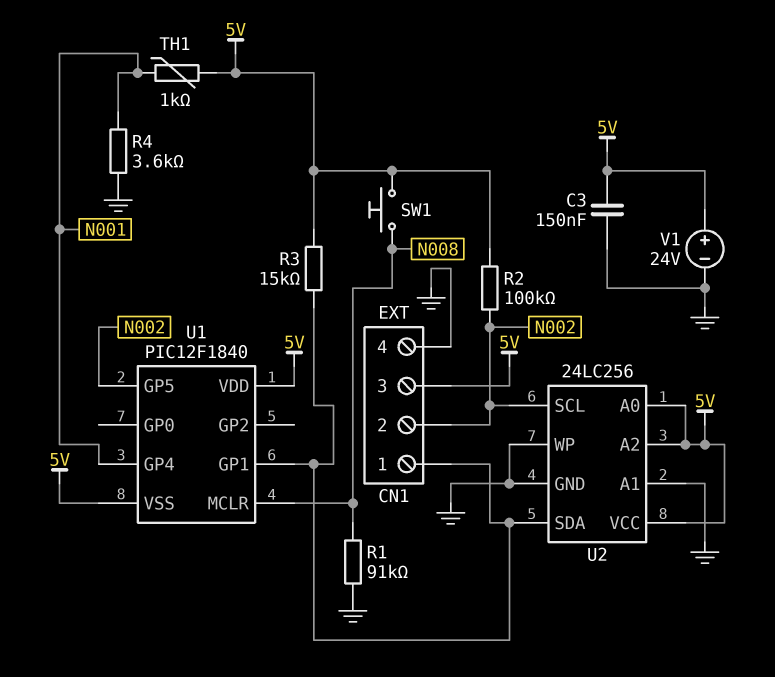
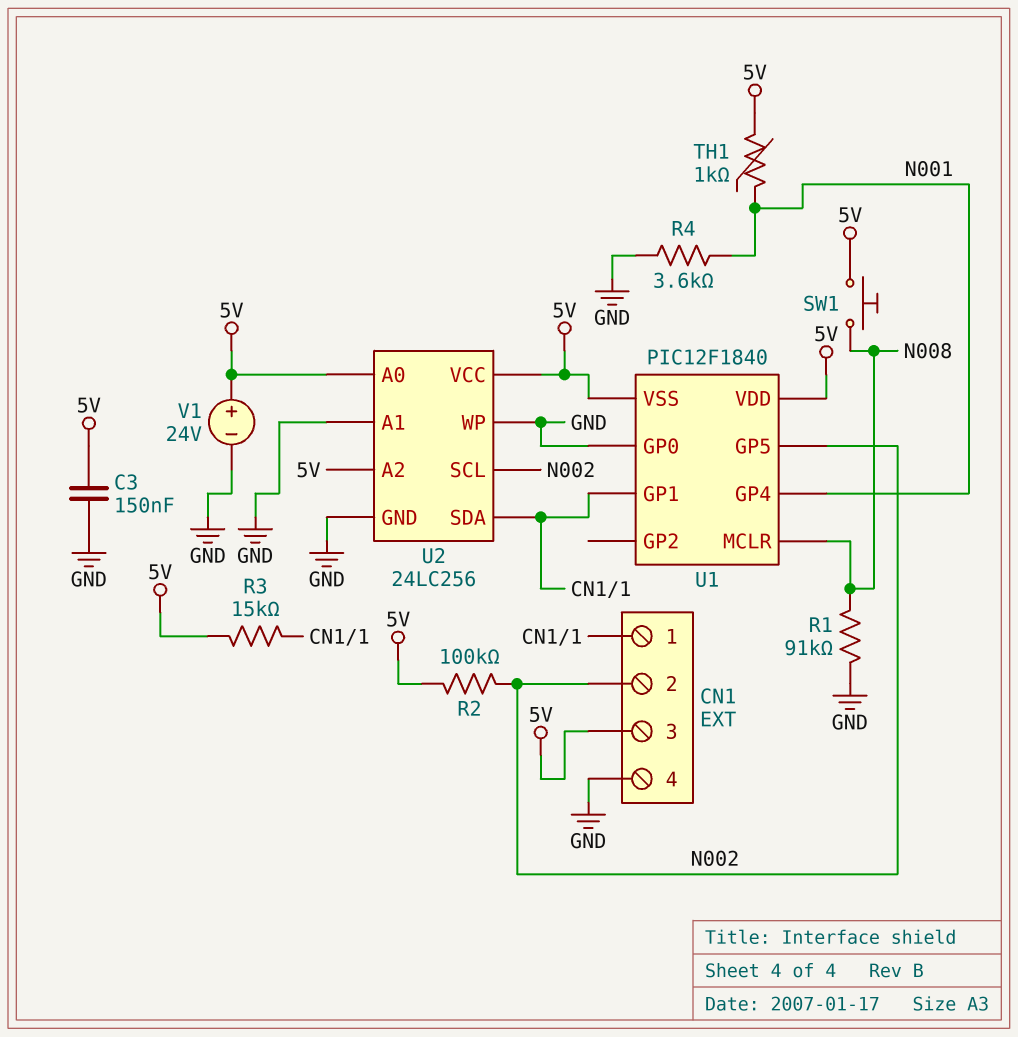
U1 pin GP0: none -> GND

